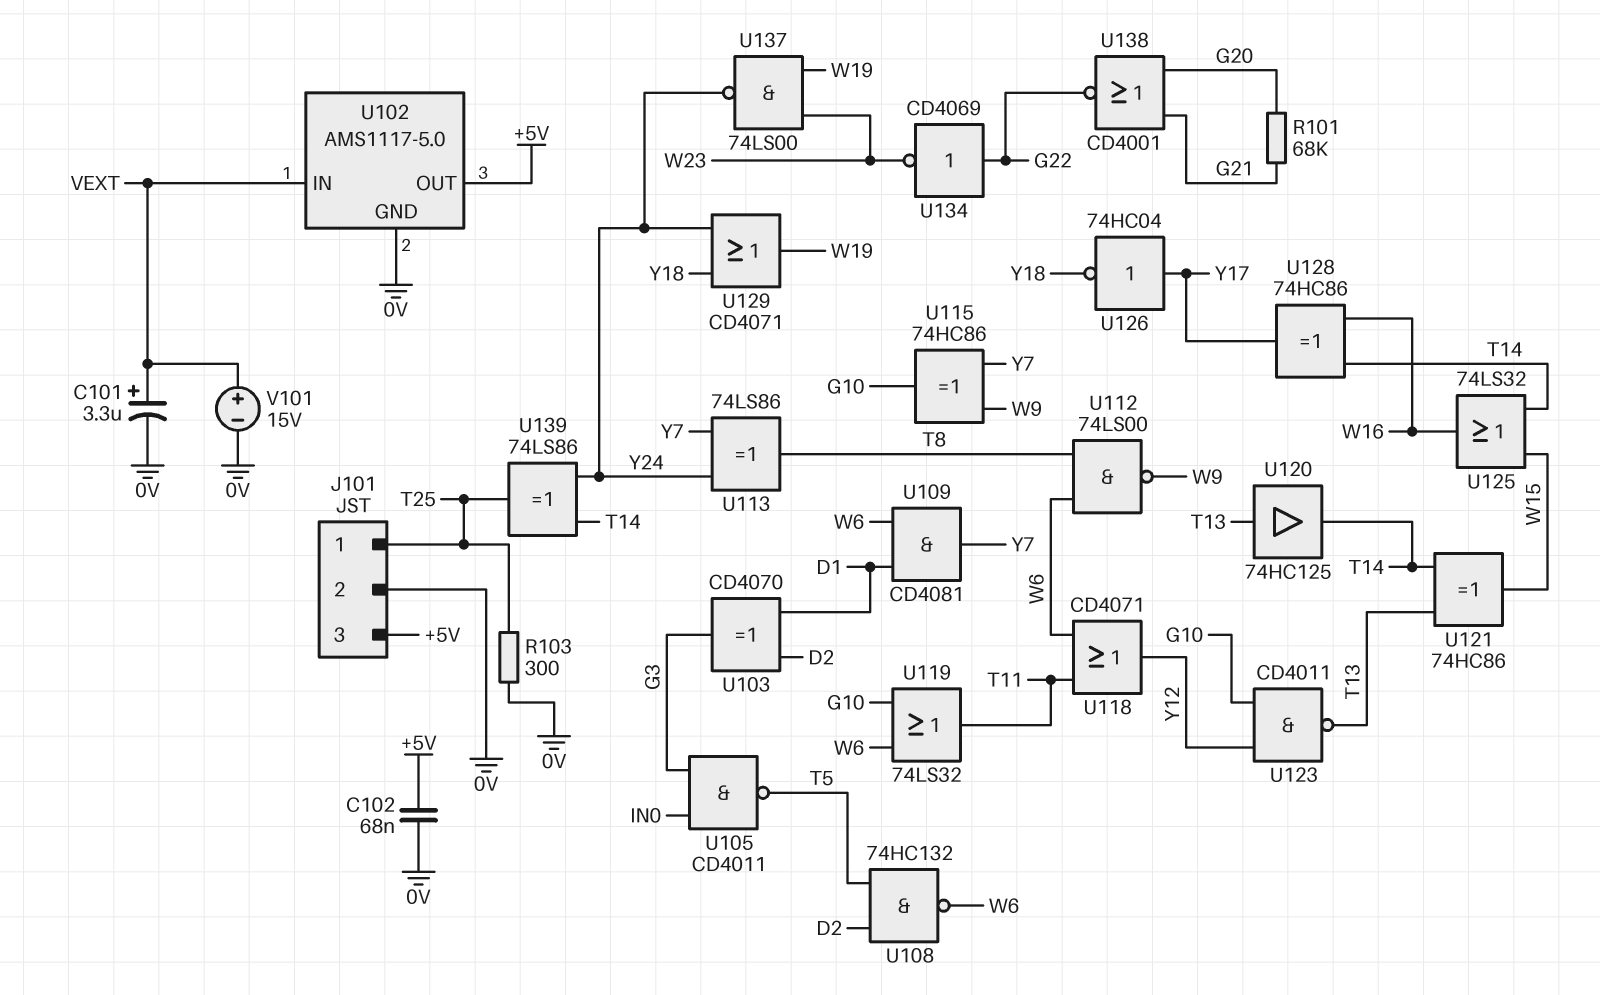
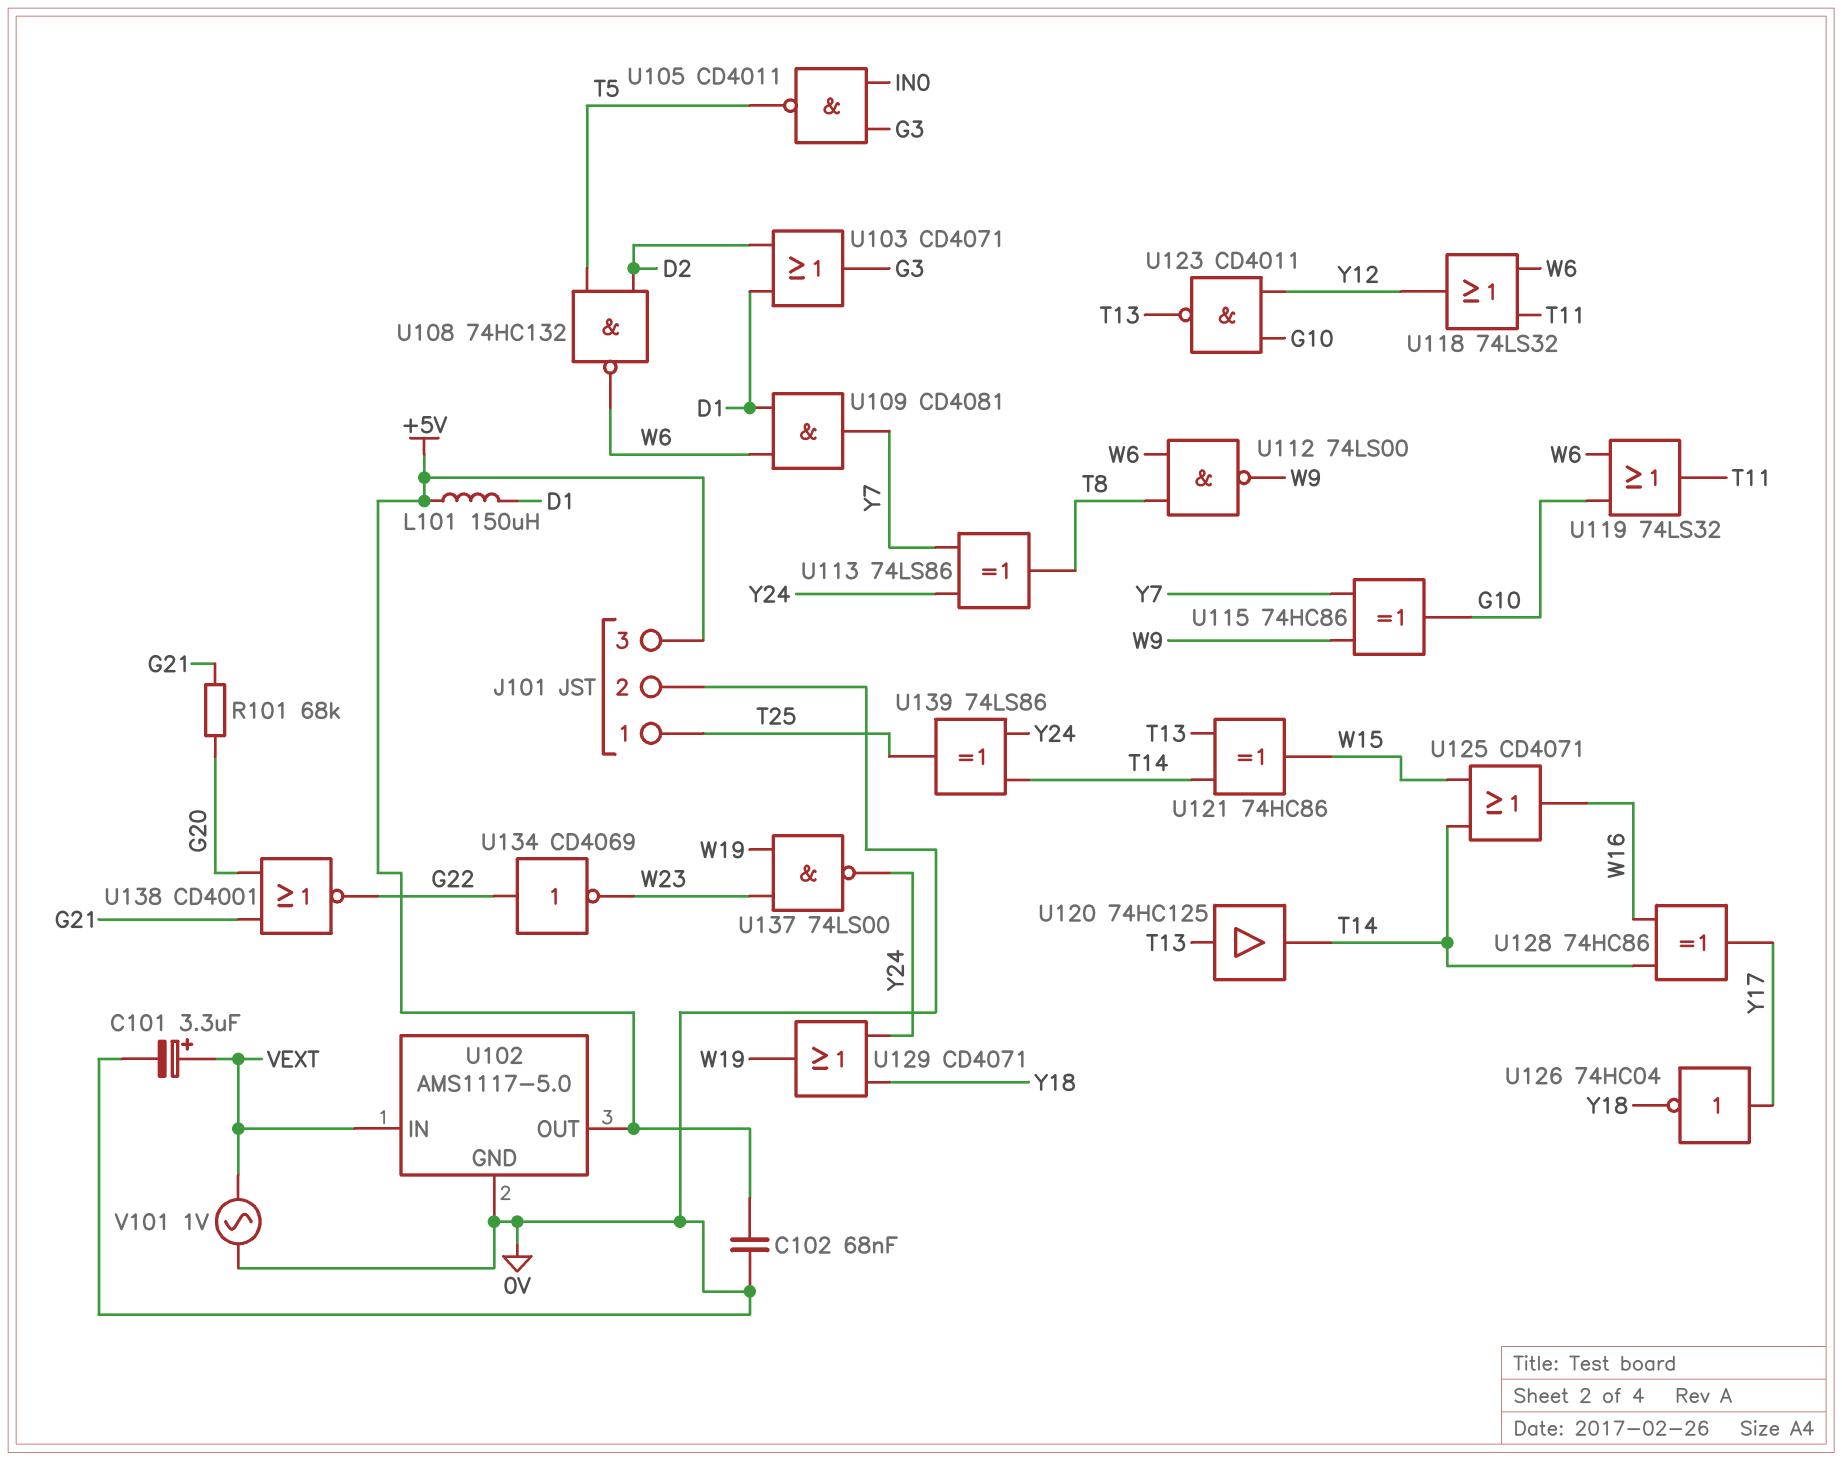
L101: none -> 150uH (+5V, D1)
R103: 300 (0V, T25) -> none
U103: XOR CD4070 (in D1, in D2, out G3) -> OR CD4071 (in D1, in D2, out G3)
U118: OR CD4071 (in T11, in W6, out Y12) -> OR 74LS32 (in T11, in W6, out Y12)
U125: OR 74LS32 (in T14, in W15, out W16) -> OR CD4071 (in T14, in W15, out W16)
V101: 15V (plus VEXT, minus 0V) -> AC 1V (0V, VEXT)

